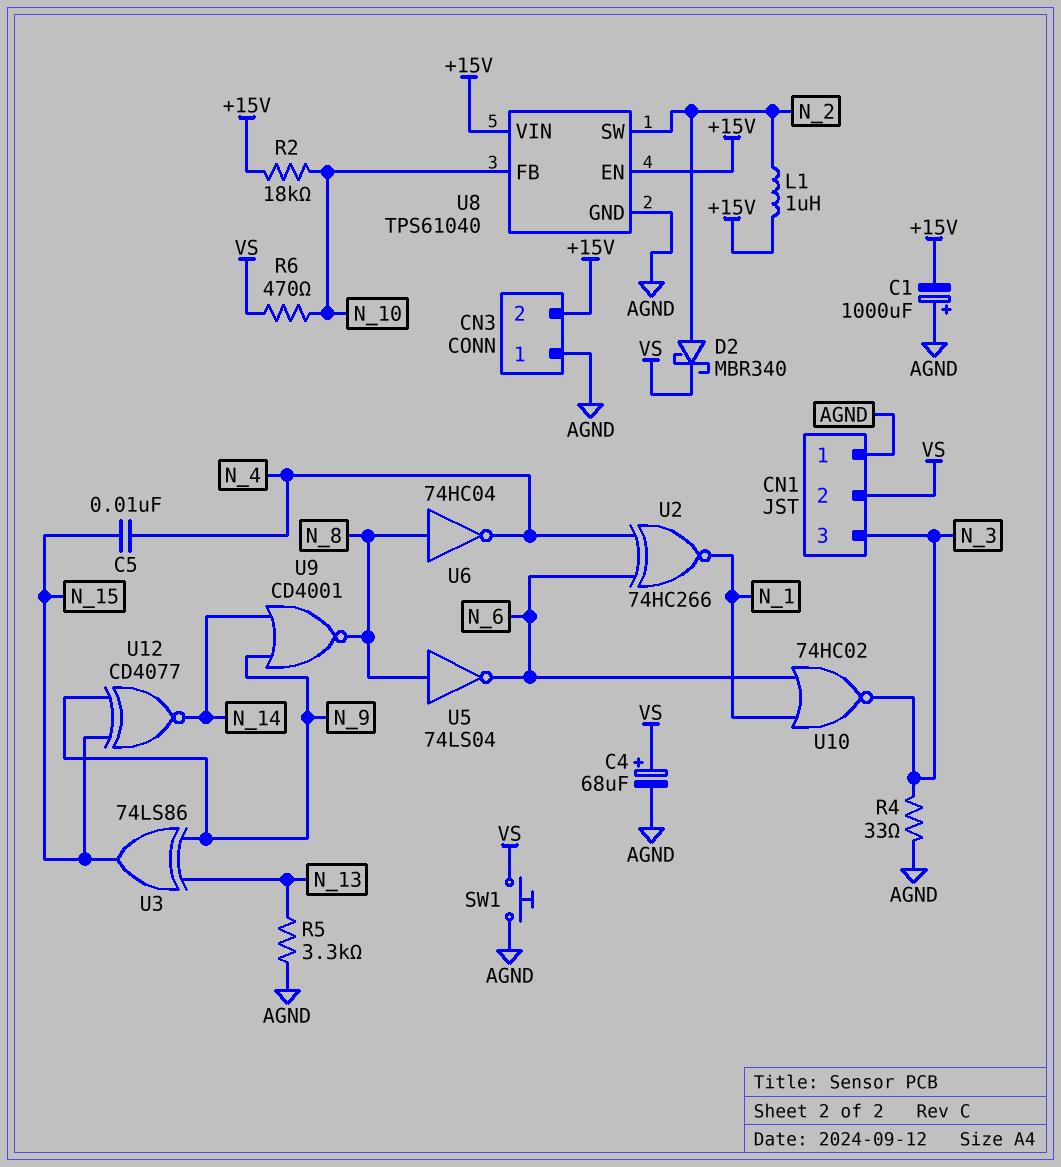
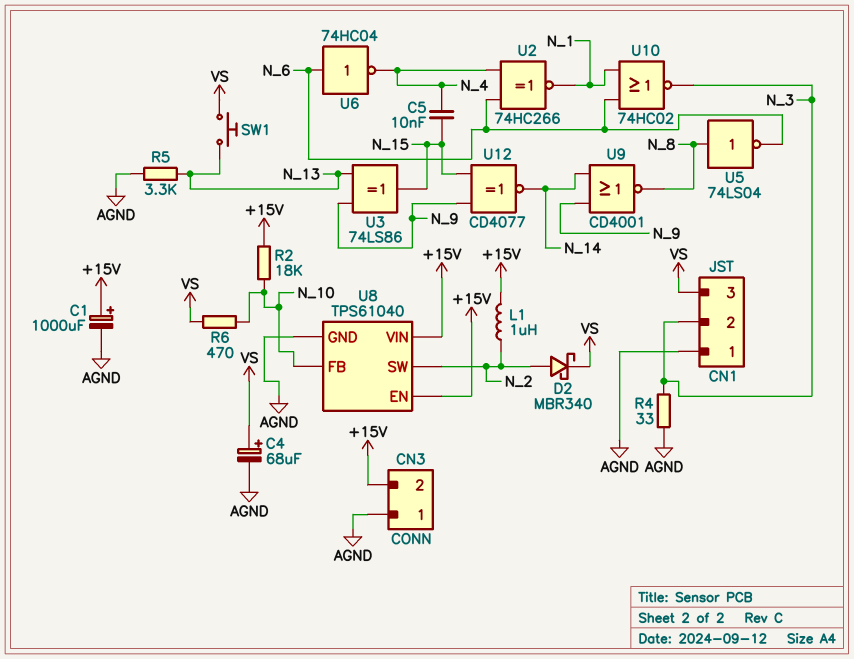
C1: 1000uF (plus AGND, minus +15V) -> 1000uF (plus +15V, minus AGND)
CN1 pin 2: VS -> N_3
CN1 pin 3: N_3 -> VS
SW1: button (AGND, VS) -> button (N_13, VS)
U6: NOT 74HC04 (in N_8, out N_4) -> NOT 74HC04 (in N_6, out N_4)

